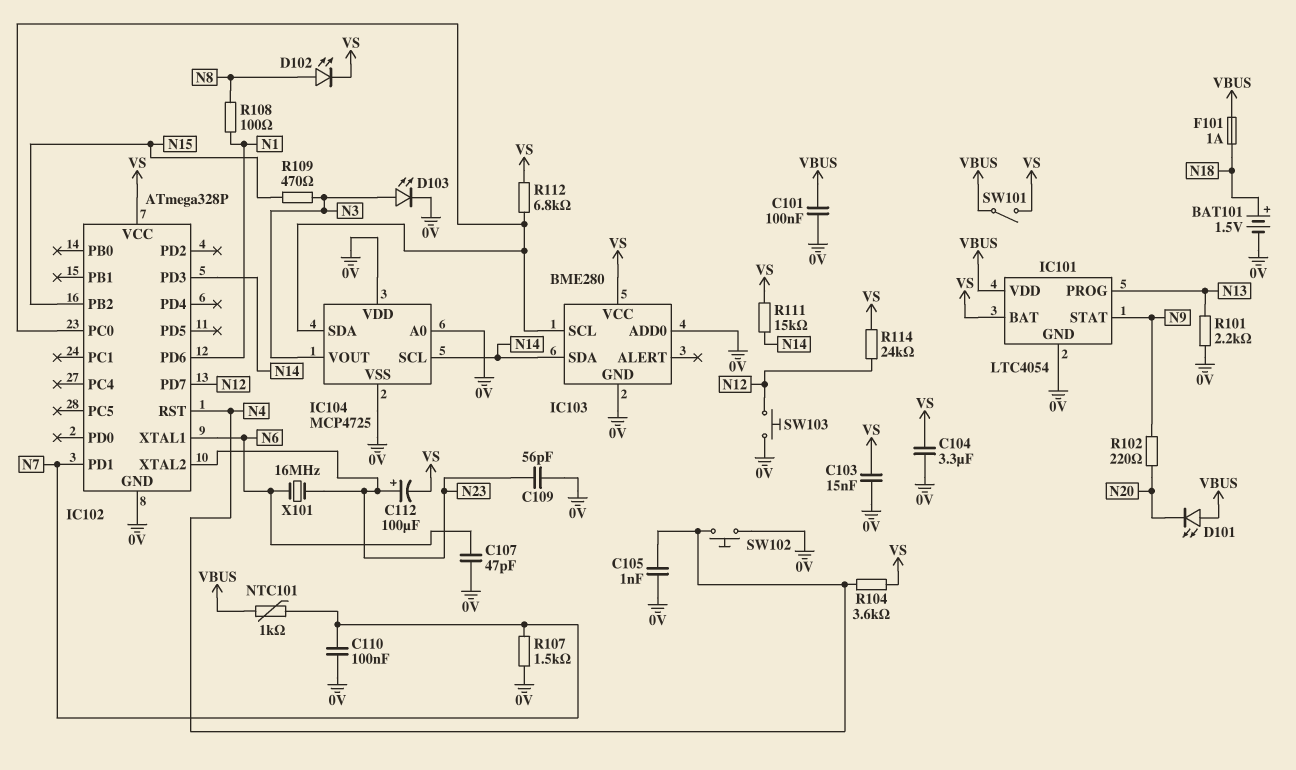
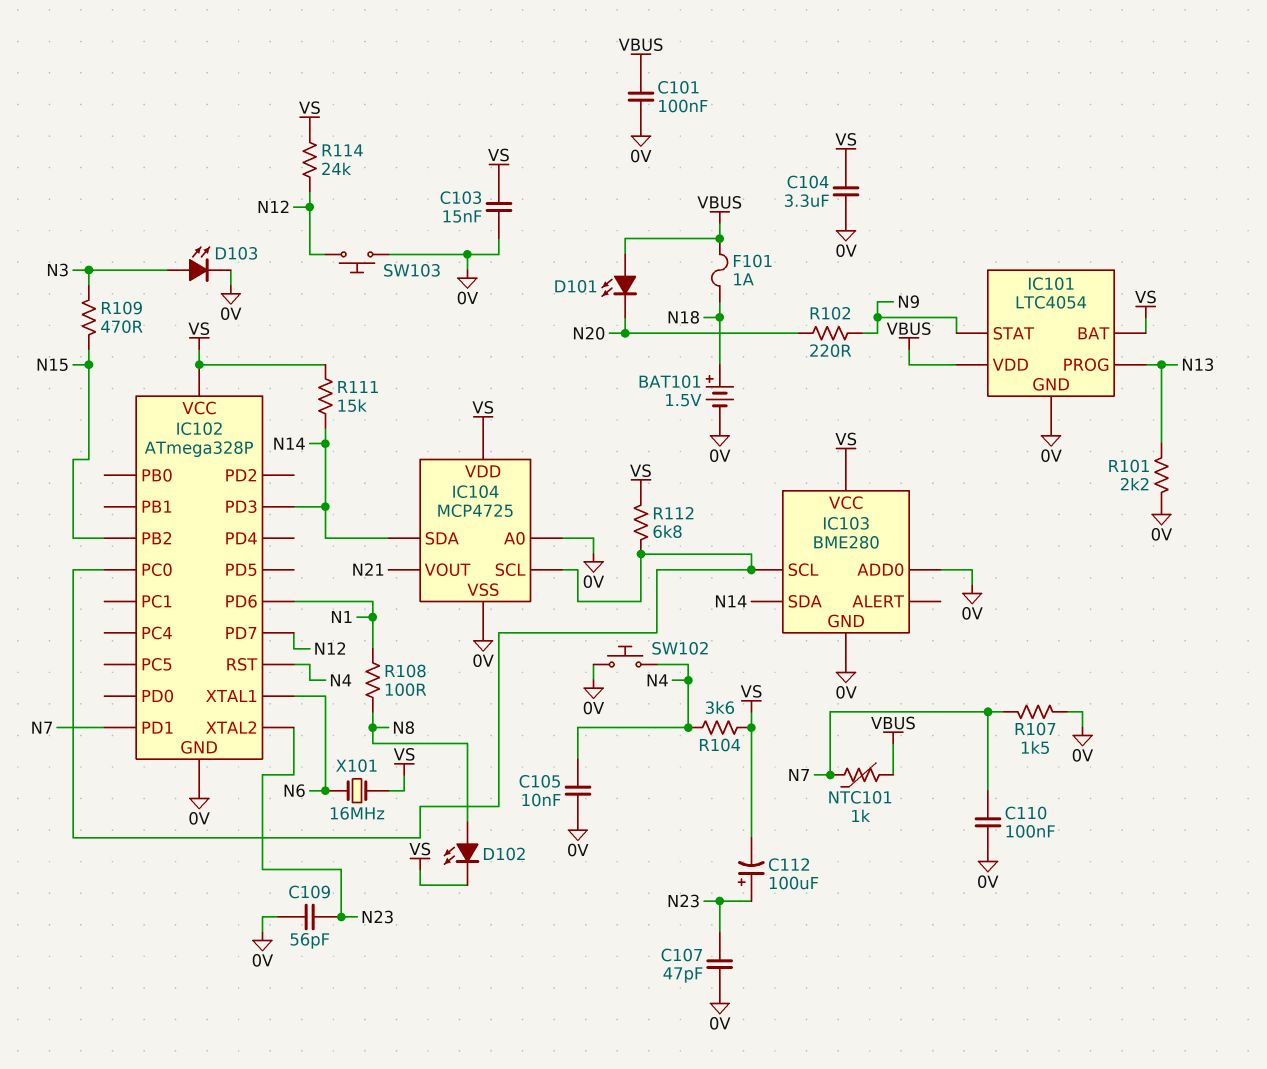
C105: 1nF (0V, N4) -> 10nF (0V, N4)
C107: 47pF (0V, N6) -> 47pF (0V, N23)
IC104 pin SCL: N14 -> IC102/PC0
IC104 pin SDA: IC102/PC0 -> N14
IC104 pin VDD: 0V -> VS
IC104 pin VOUT: N3 -> N21
SW101: switch (VBUS, VS) -> none
X101: 16MHz (N6, N23) -> 16MHz (N6, VS)

